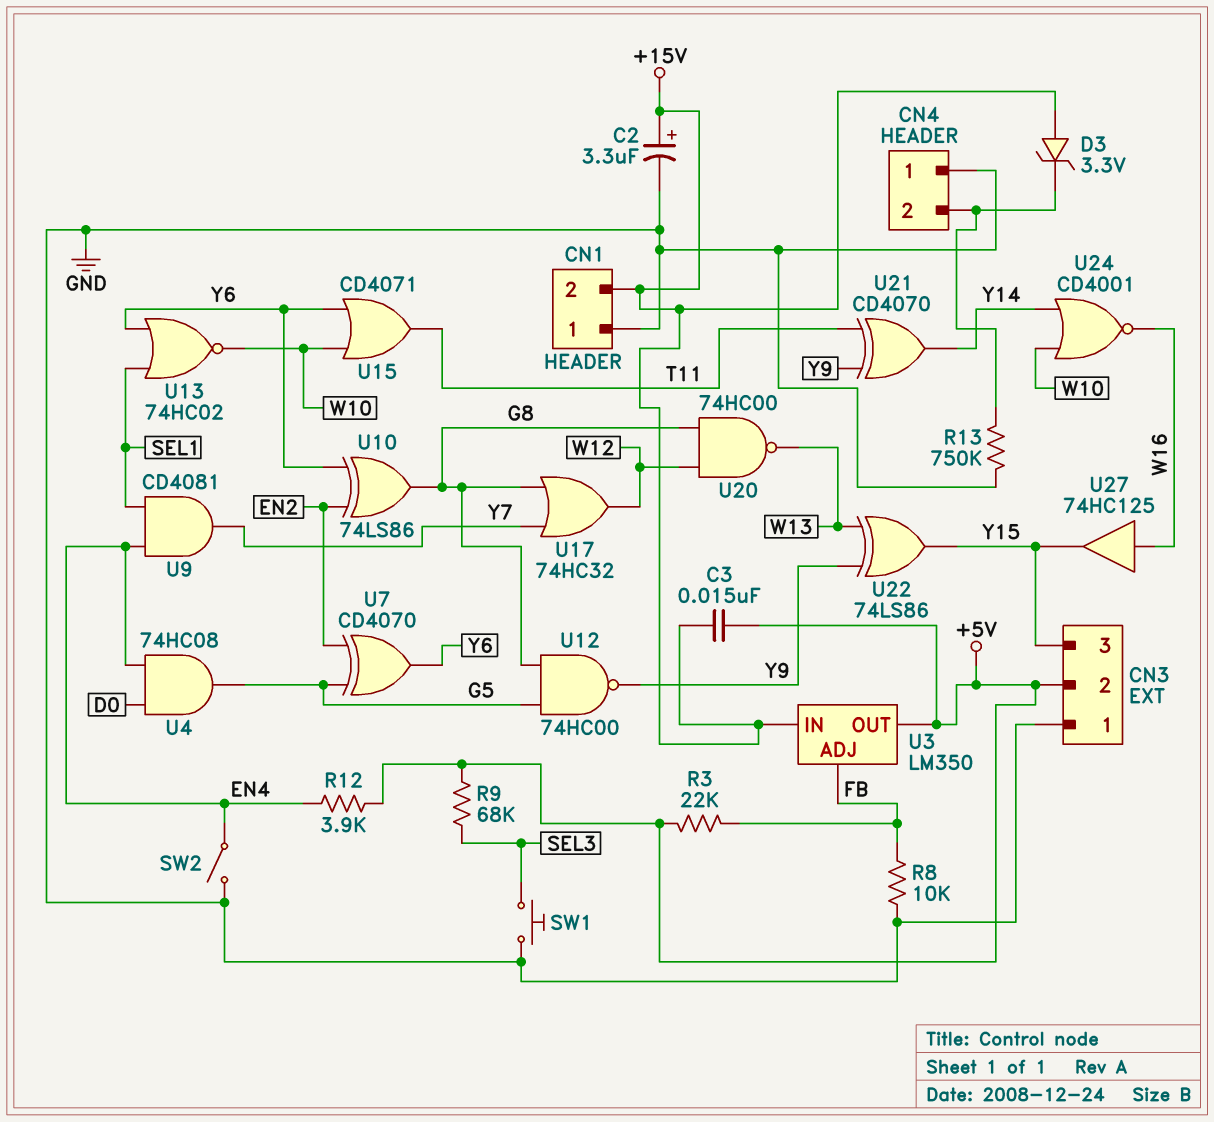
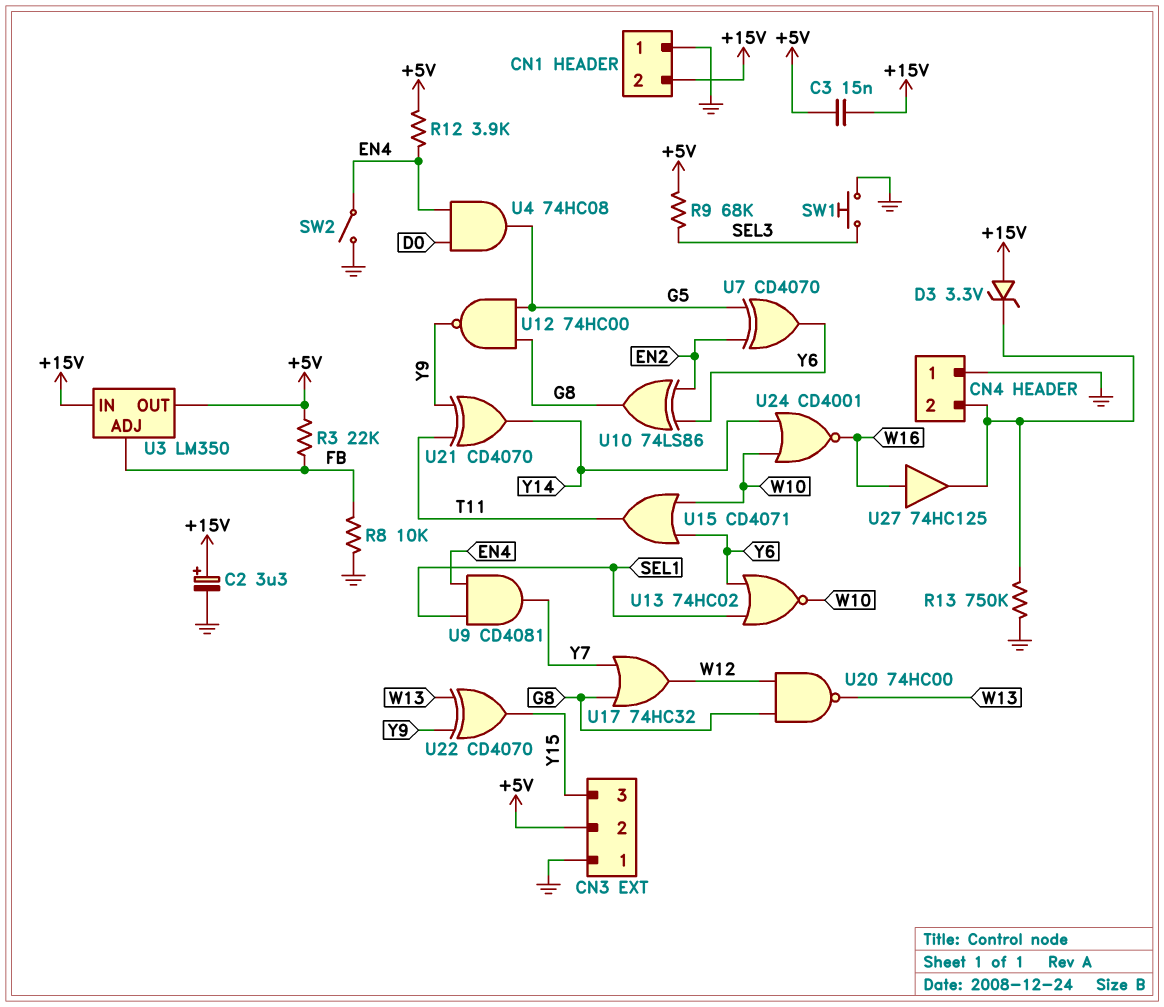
U22: XOR 74LS86 (in W13, in Y9, out Y15) -> XOR CD4070 (in W13, in Y9, out Y15)
U27: buffer 74HC125 (in W16, out Y15) -> buffer 74HC125 (in W16, out CN4/2)

